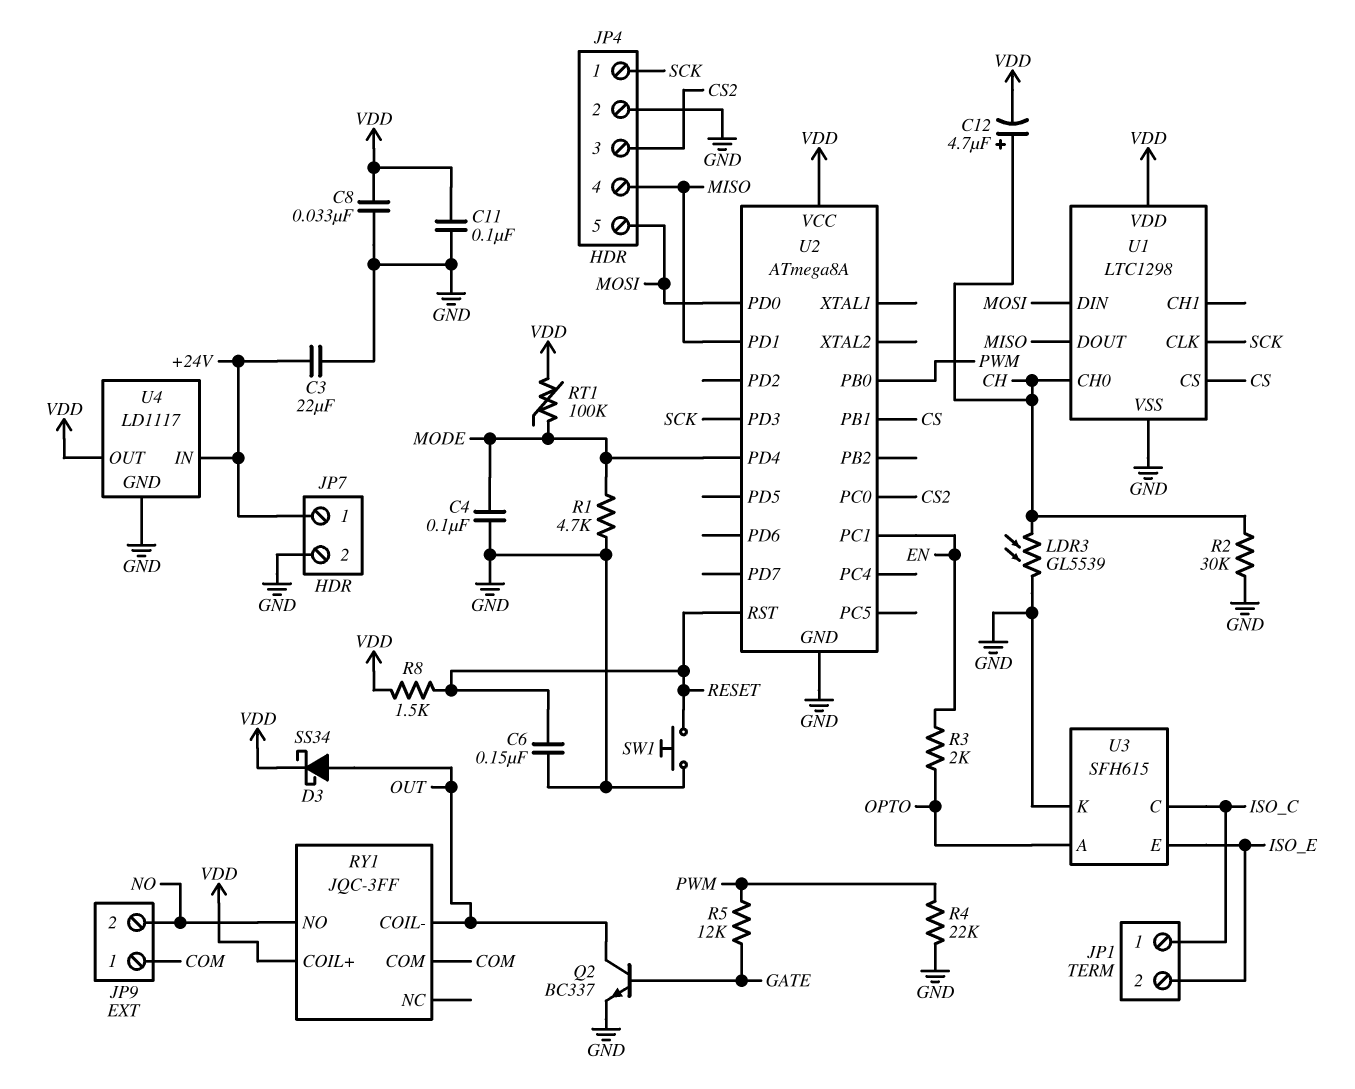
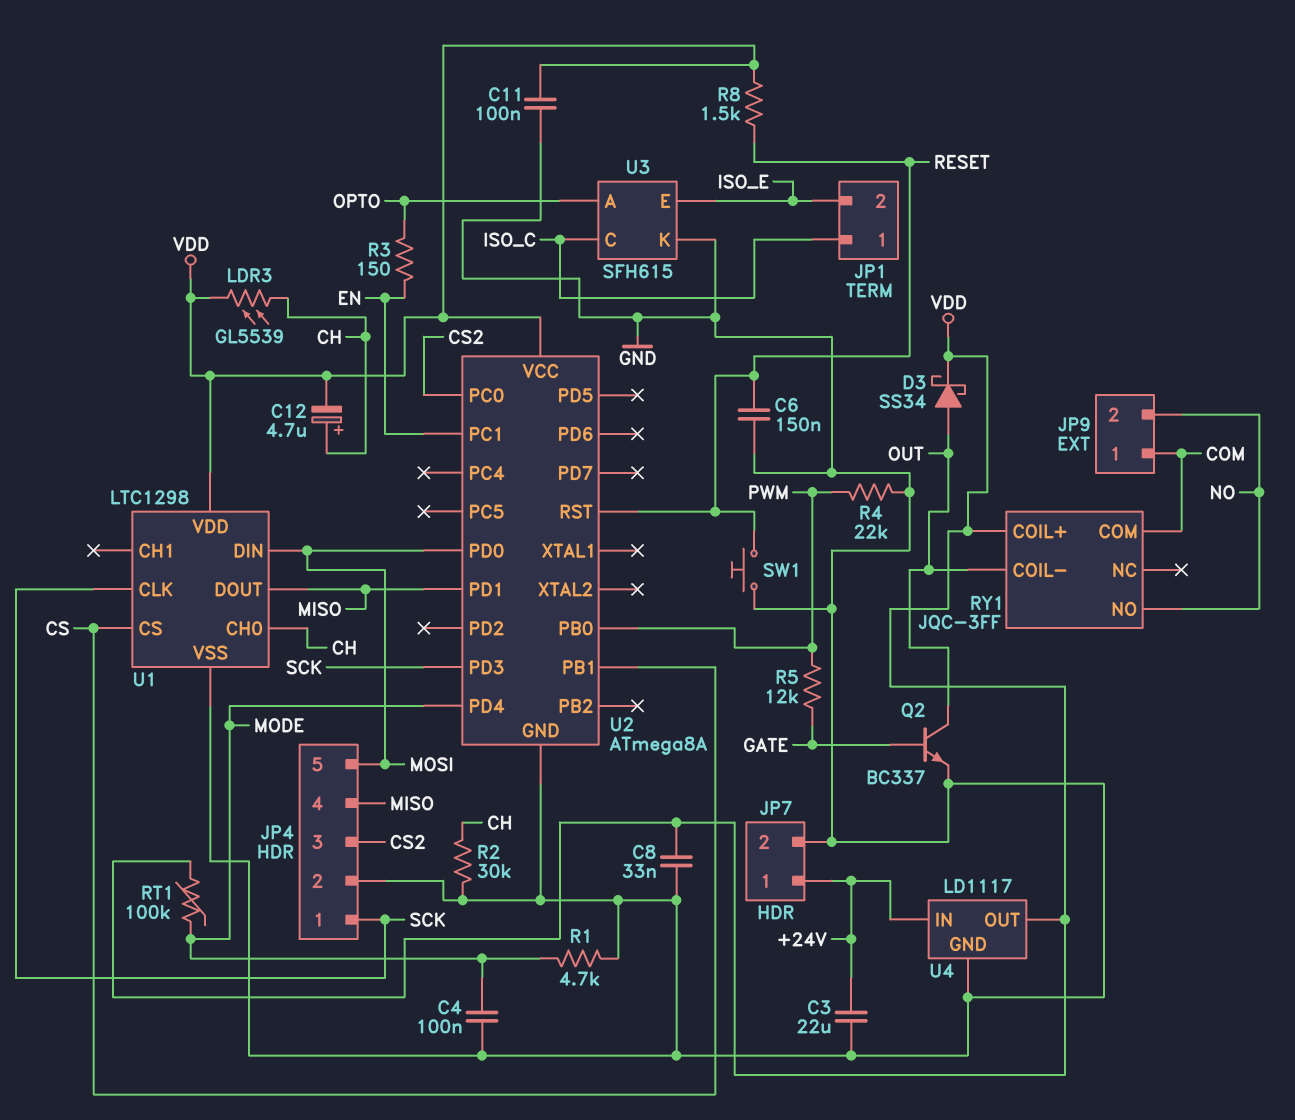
LDR3: GL5539 (CH, GND) -> GL5539 (CH, VDD)
R3: 2k (EN, OPTO) -> 150 (EN, OPTO)

